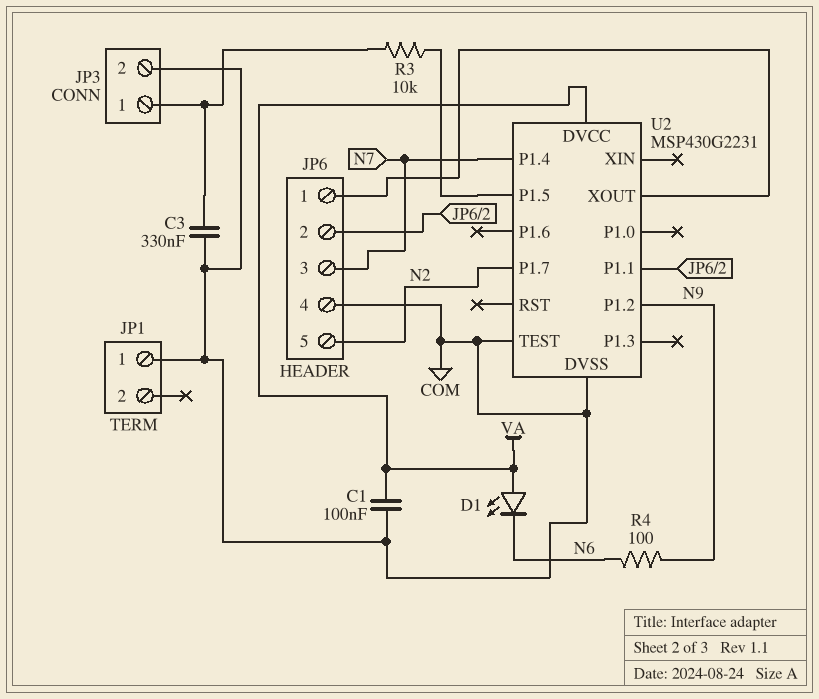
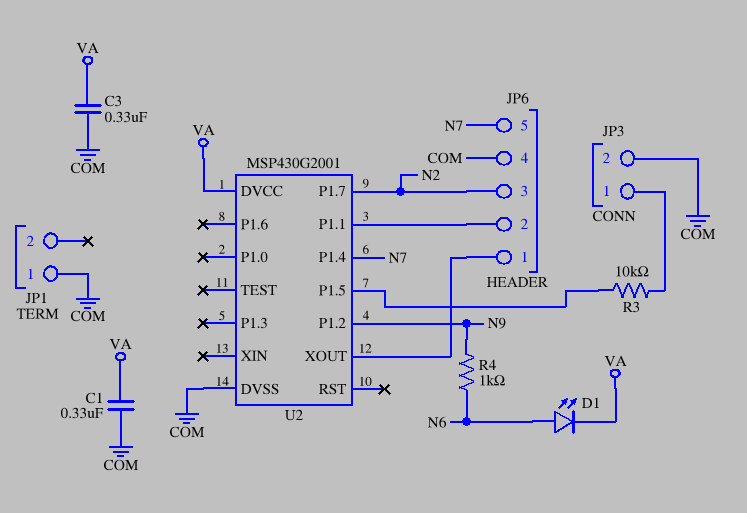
C1: 100nF (COM, VA) -> 330nF (COM, VA)
C3: 330nF (COM, JP3/1) -> 330nF (COM, VA)
D1: LED (A VA, K N6) -> LED (A N6, K VA)
JP6 pin 3: N7 -> N2
JP6 pin 5: N2 -> N7
R4: 100 (N6, N9) -> 1k (N6, N9)
U2: MSP430G2231 -> MSP430G2001
U2 pin TEST: COM -> none

